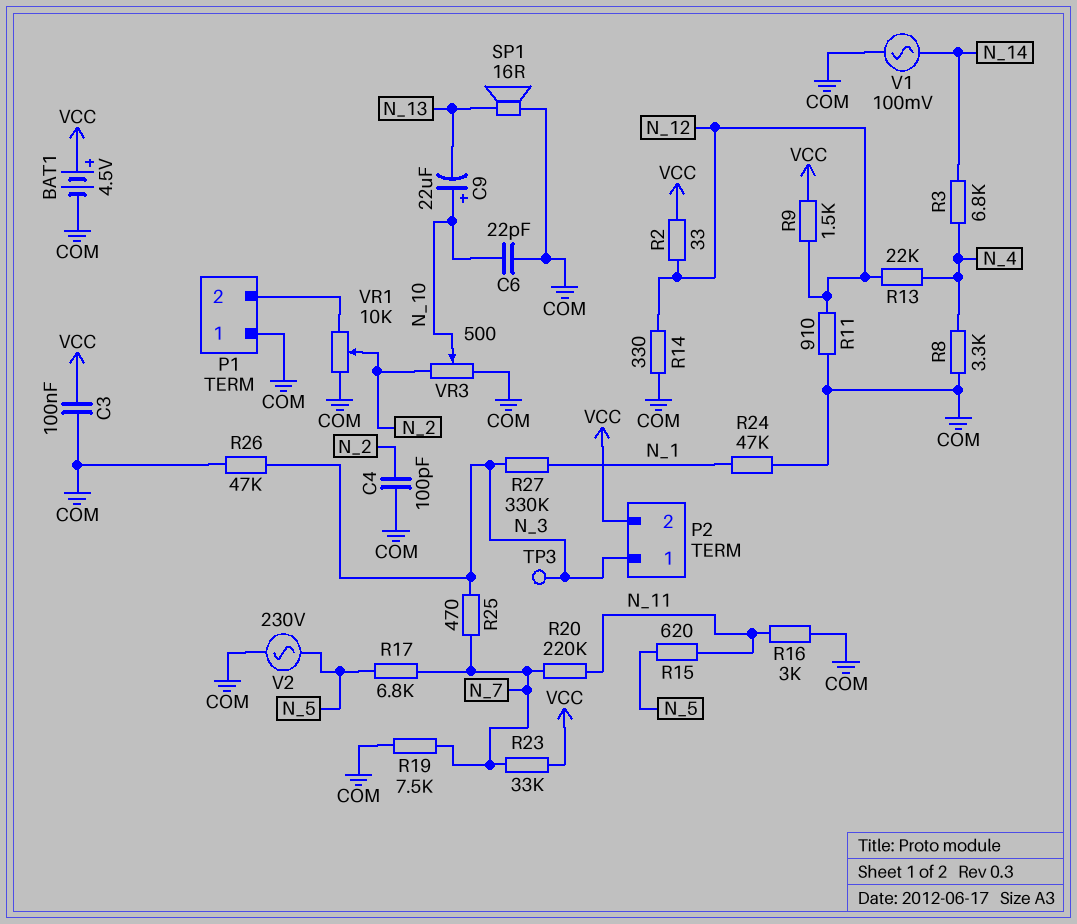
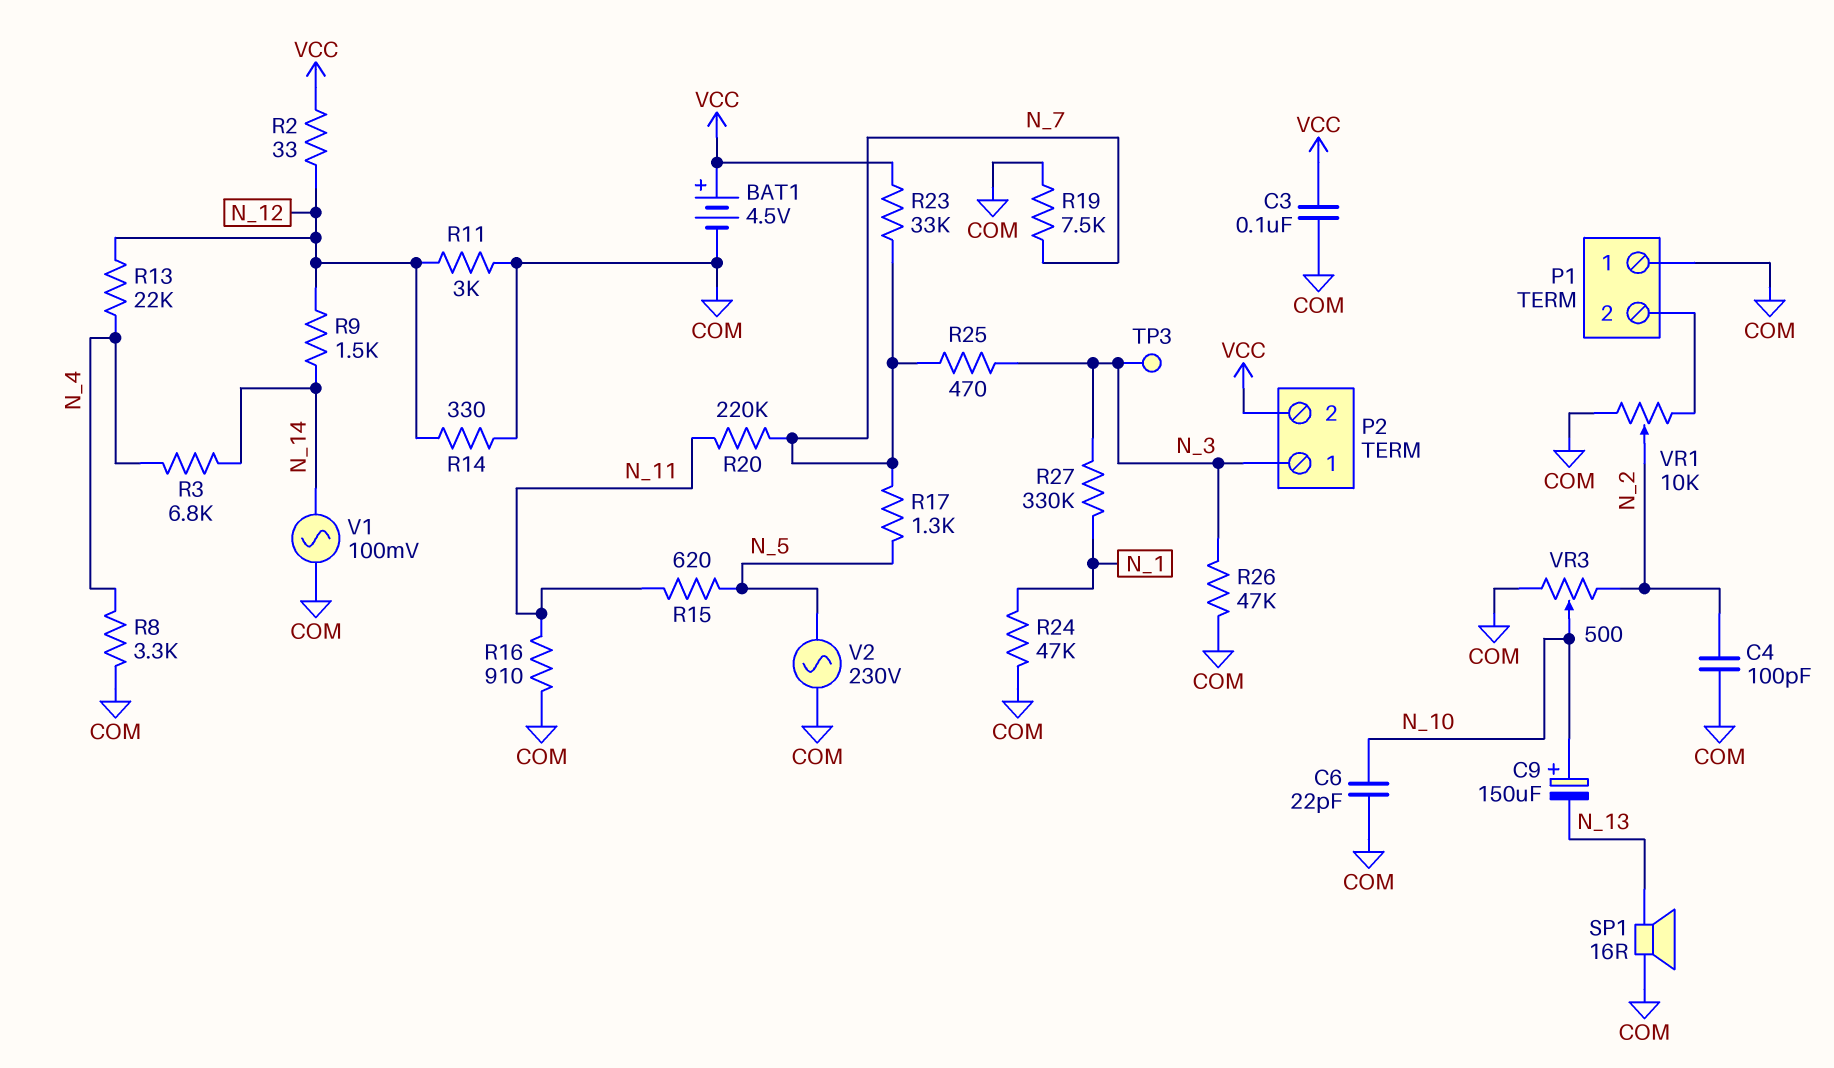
C9: 22uF (plus N_10, minus N_13) -> 150uF (plus N_10, minus N_13)
R9: 1.5k (N_12, VCC) -> 1.5k (N_12, N_14)
R11: 910 (COM, N_12) -> 3k (COM, N_12)
R16: 3k (COM, N_11) -> 910 (COM, N_11)
R17: 6.8k (N_5, N_7) -> 1.3k (N_5, N_7)

